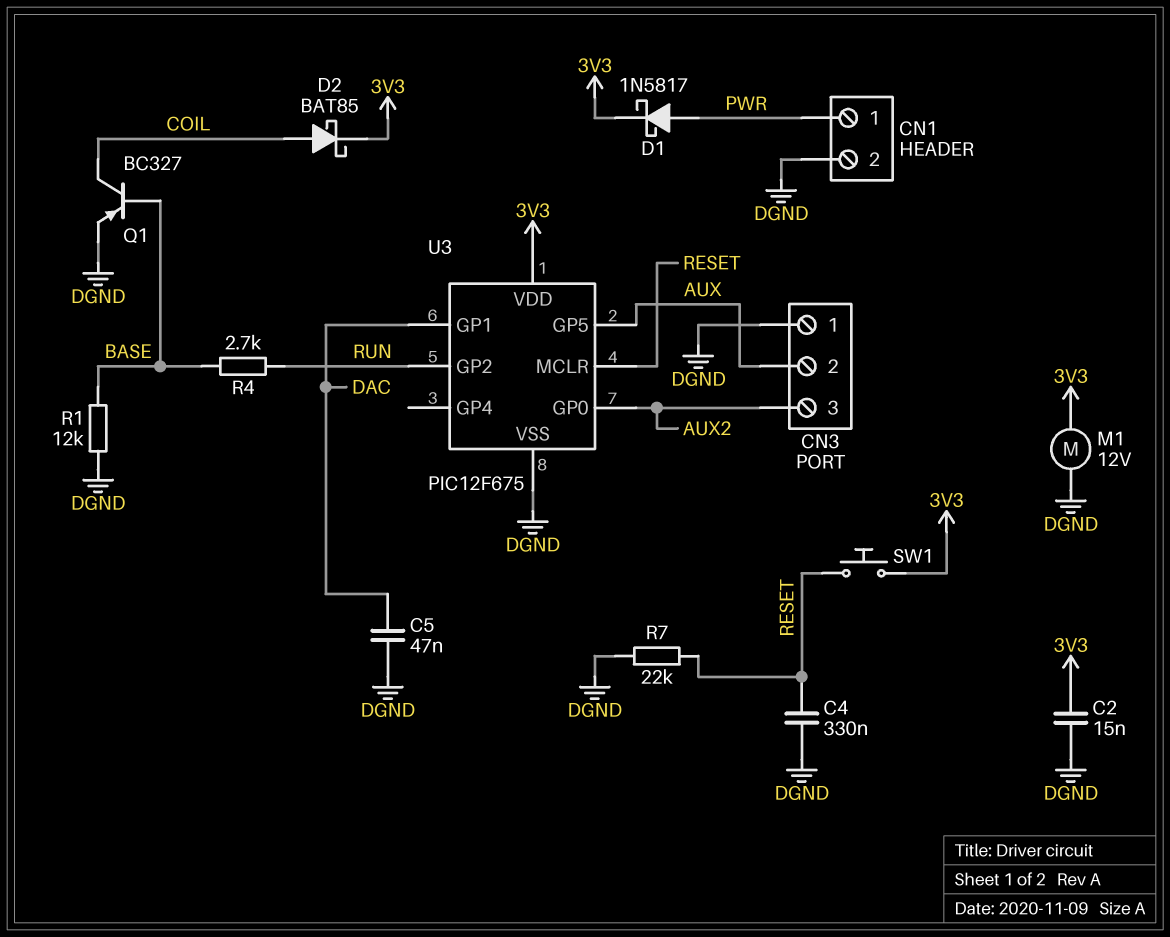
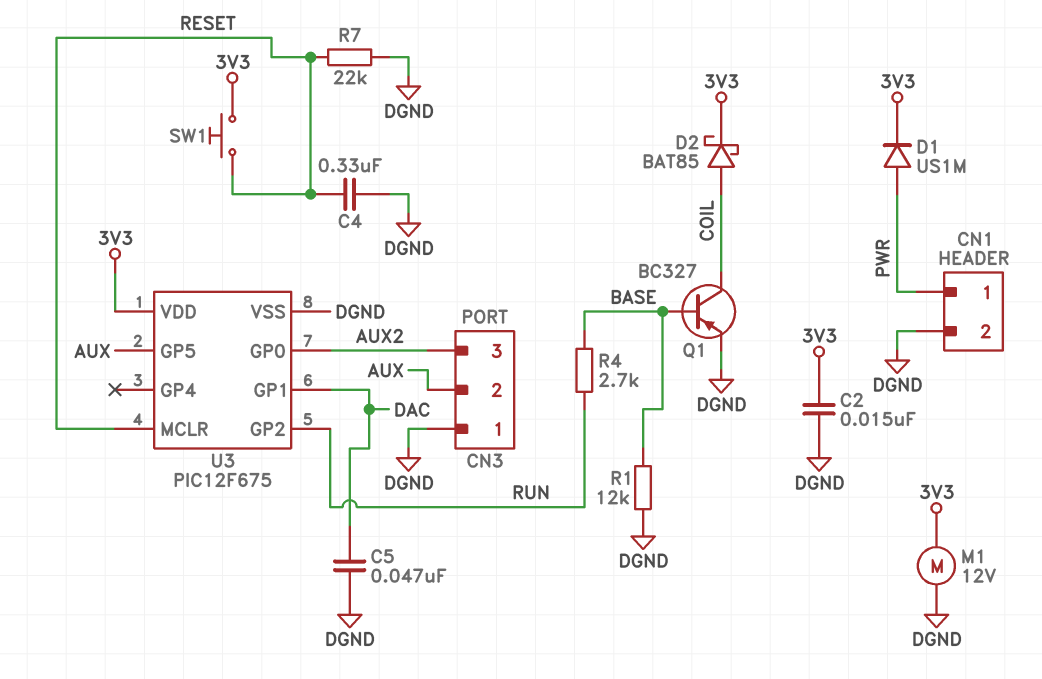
D1: schottky 1N5817 (A PWR, K 3V3) -> diode US1M (A PWR, K 3V3)

